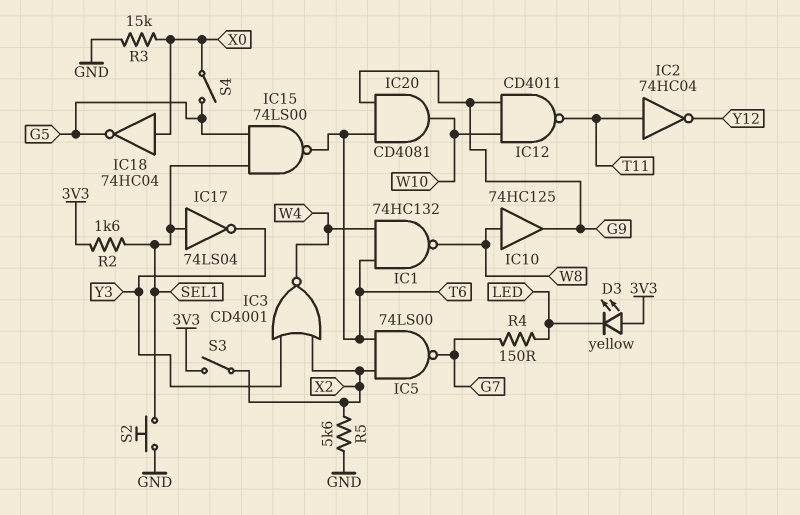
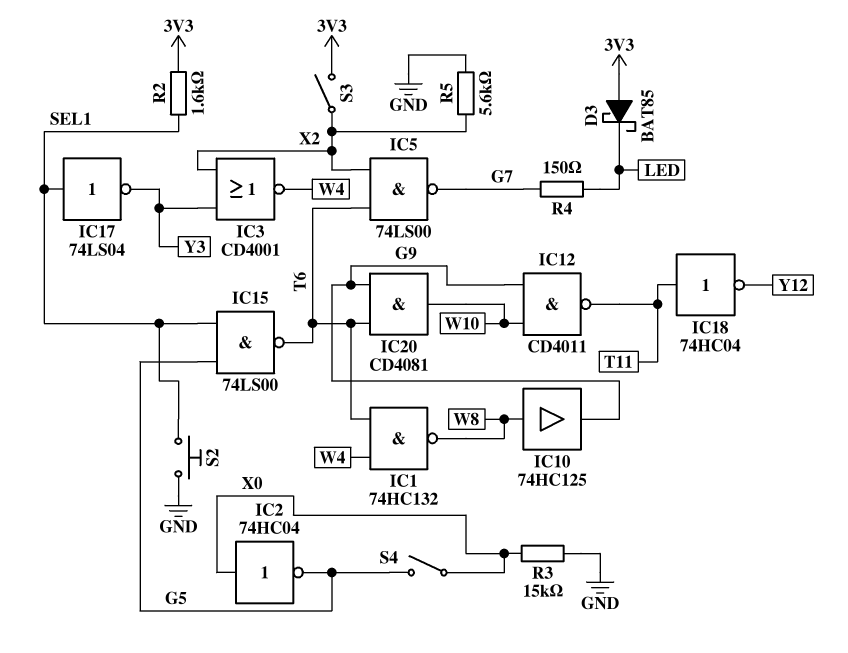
D3: LED yellow (A 3V3, K LED) -> schottky BAT85 (A 3V3, K LED)
IC2: NOT 74HC04 (in T11, out Y12) -> NOT 74HC04 (in X0, out G5)
IC18: NOT 74HC04 (in X0, out G5) -> NOT 74HC04 (in T11, out Y12)

